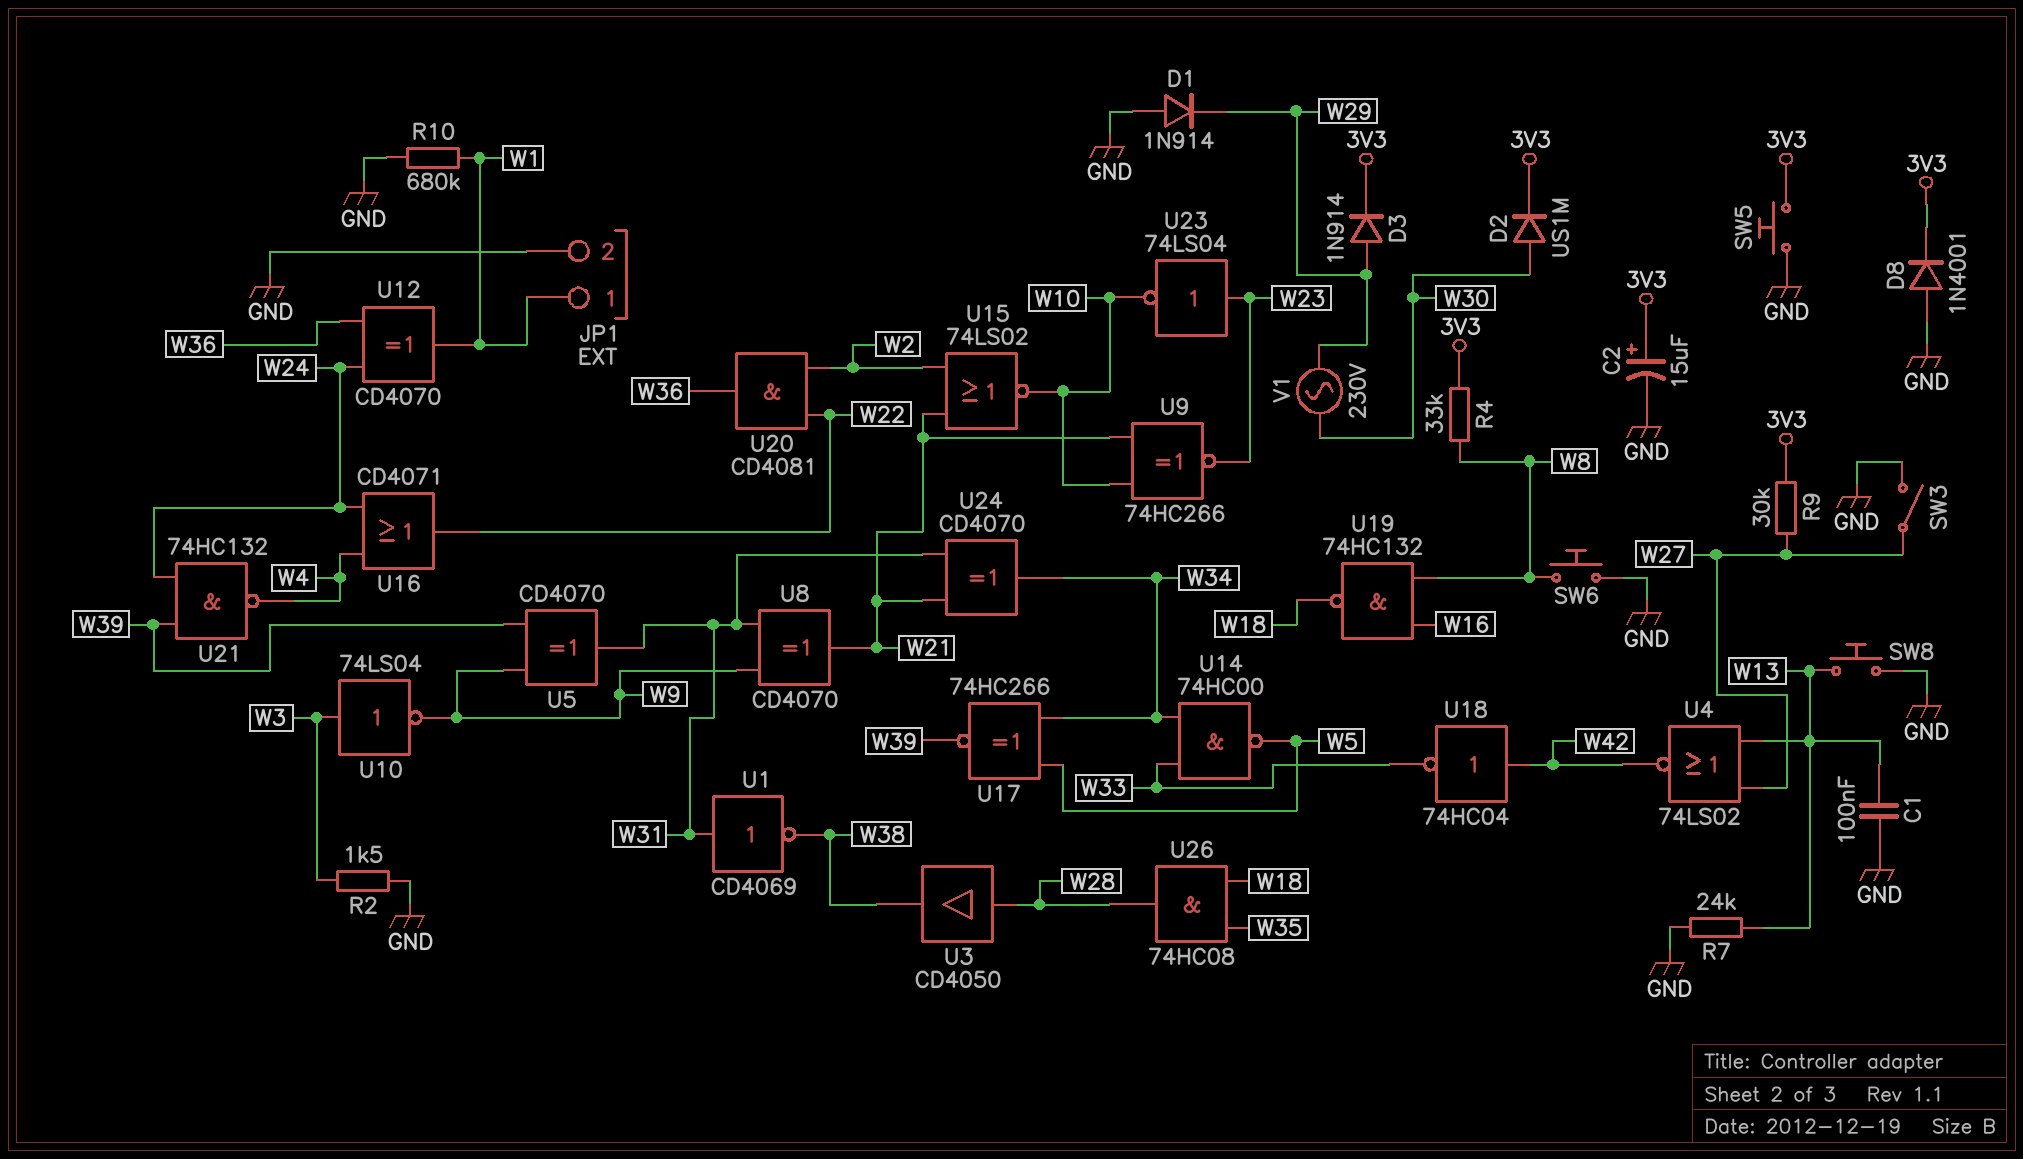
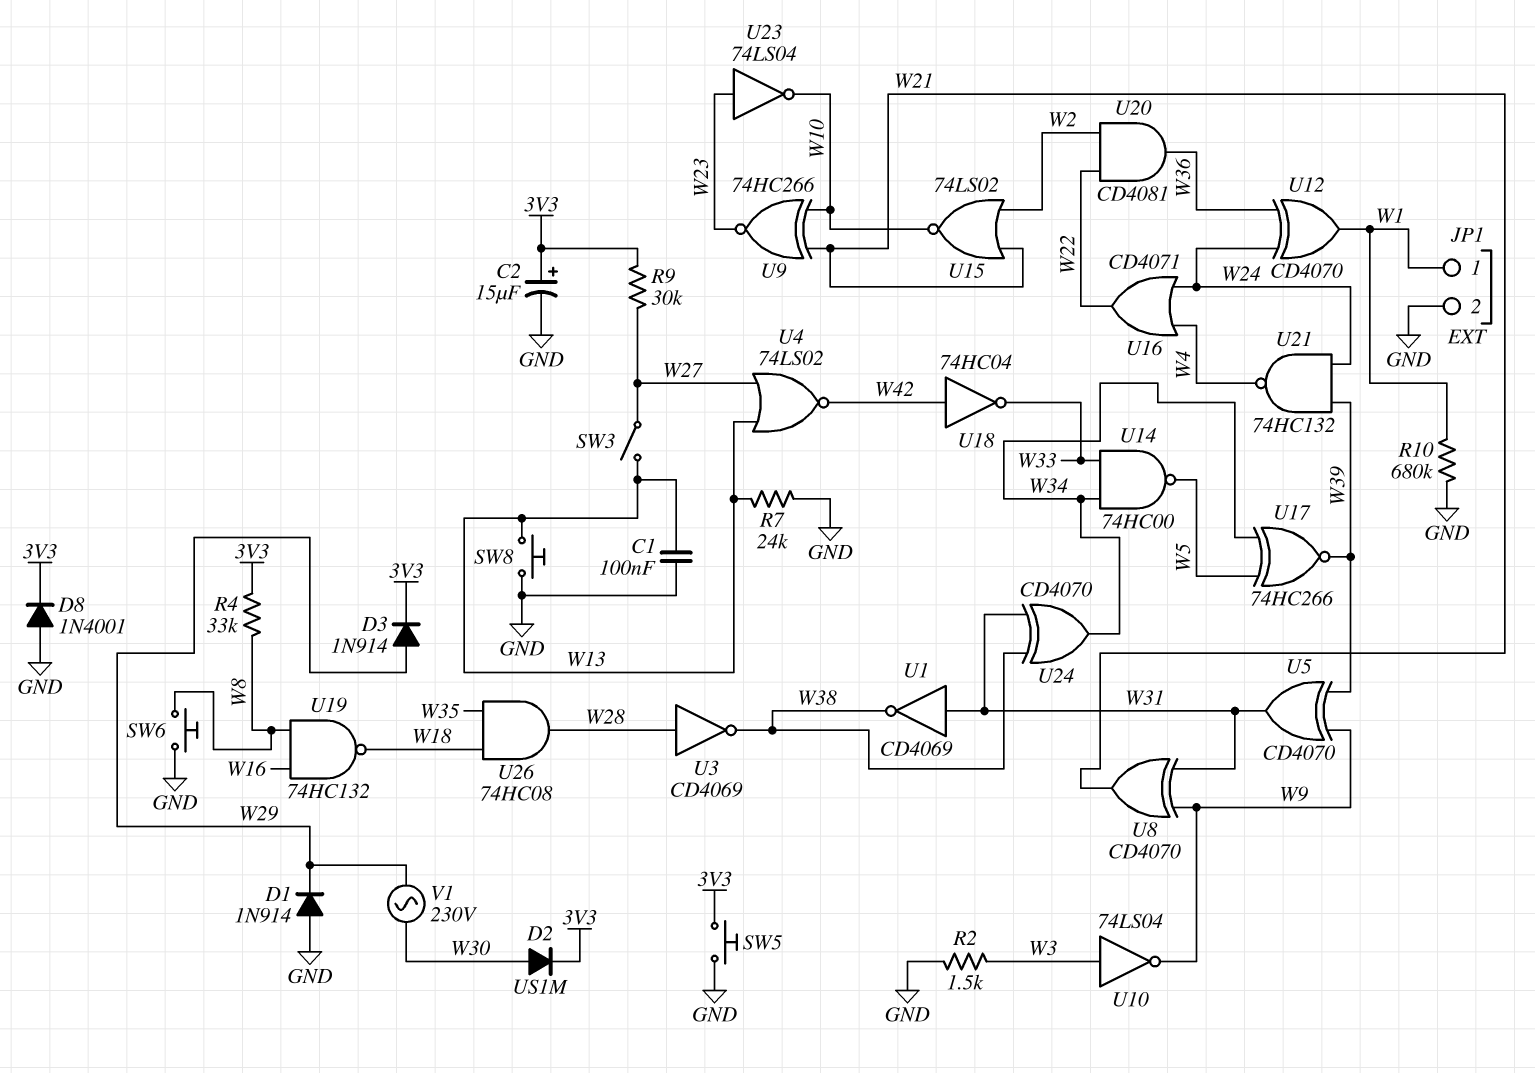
SW3: switch (GND, W27) -> switch (W13, W27)
U3: buffer CD4050 (in W28, out W38) -> NOT CD4069 (in W28, out W38)
U24: XOR CD4070 (in W21, in W31, out W34) -> XOR CD4070 (in W31, in W38, out W34)

